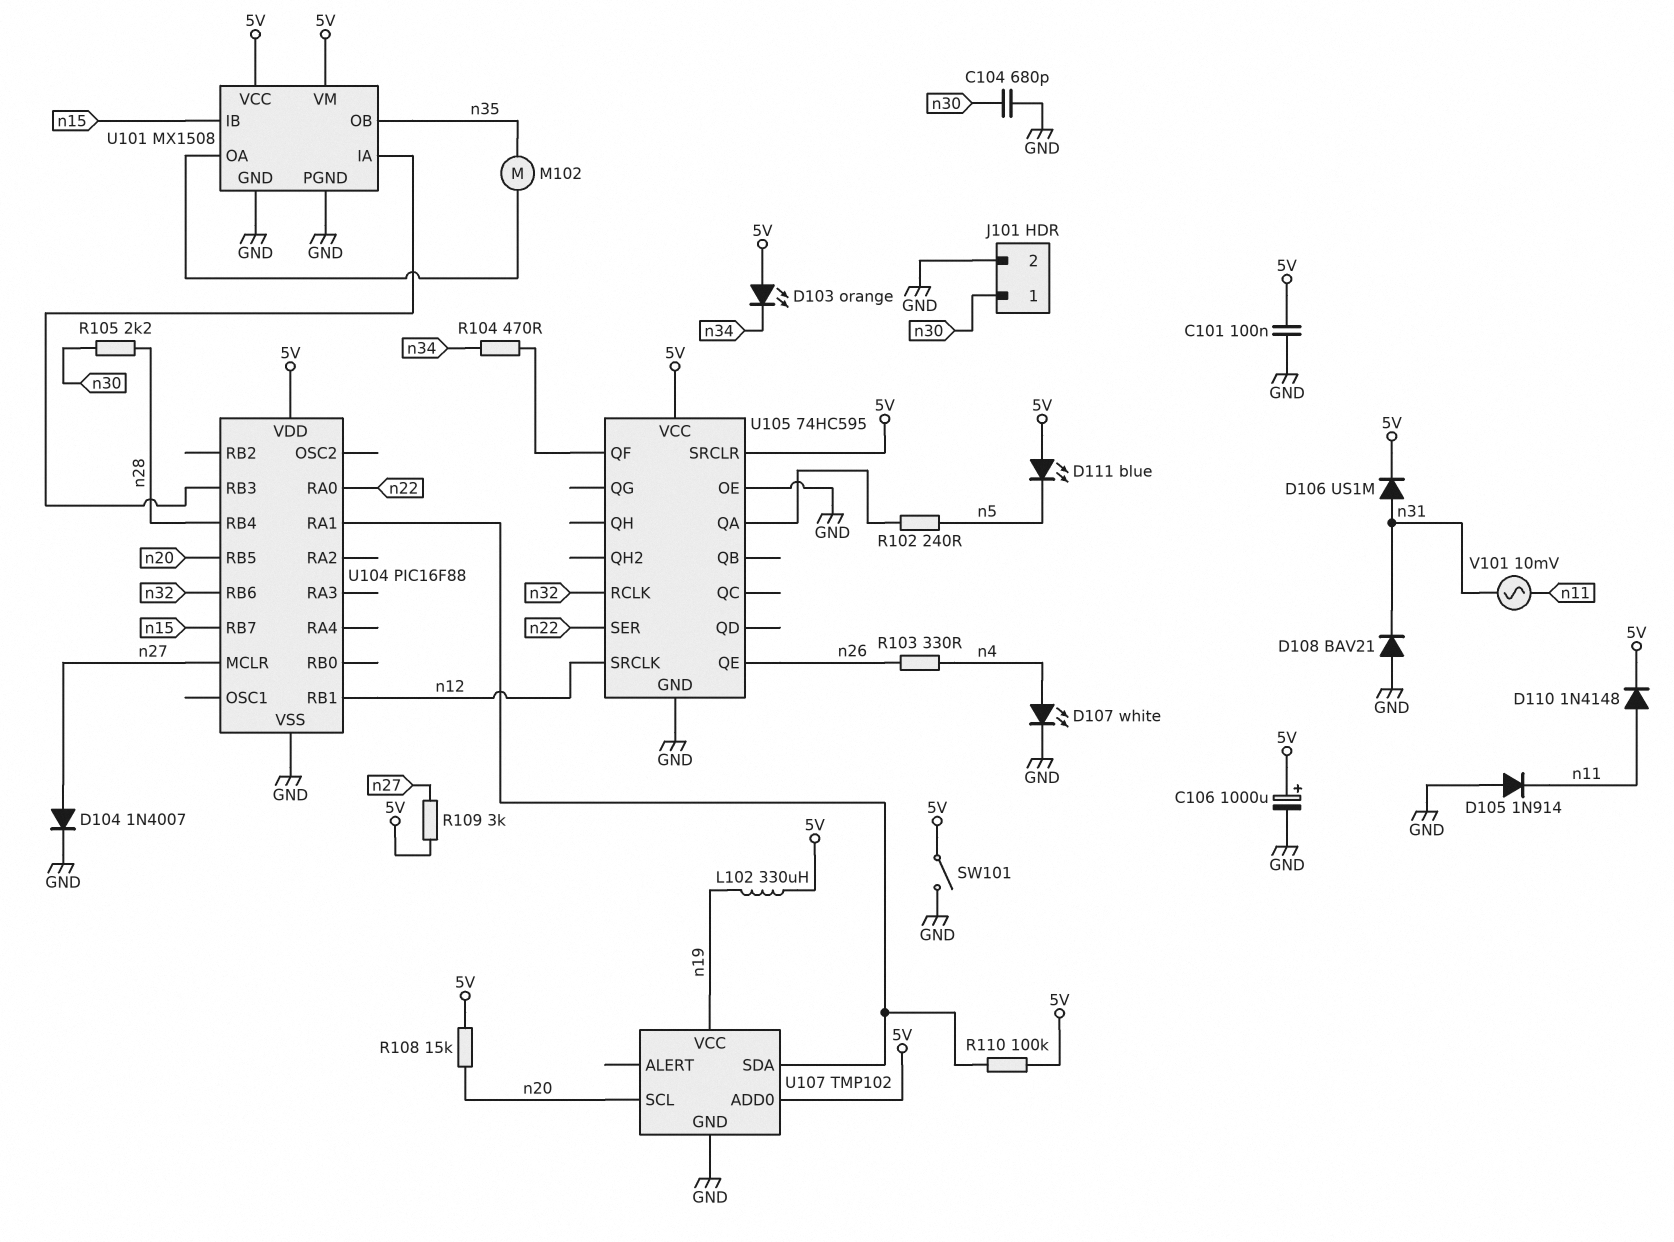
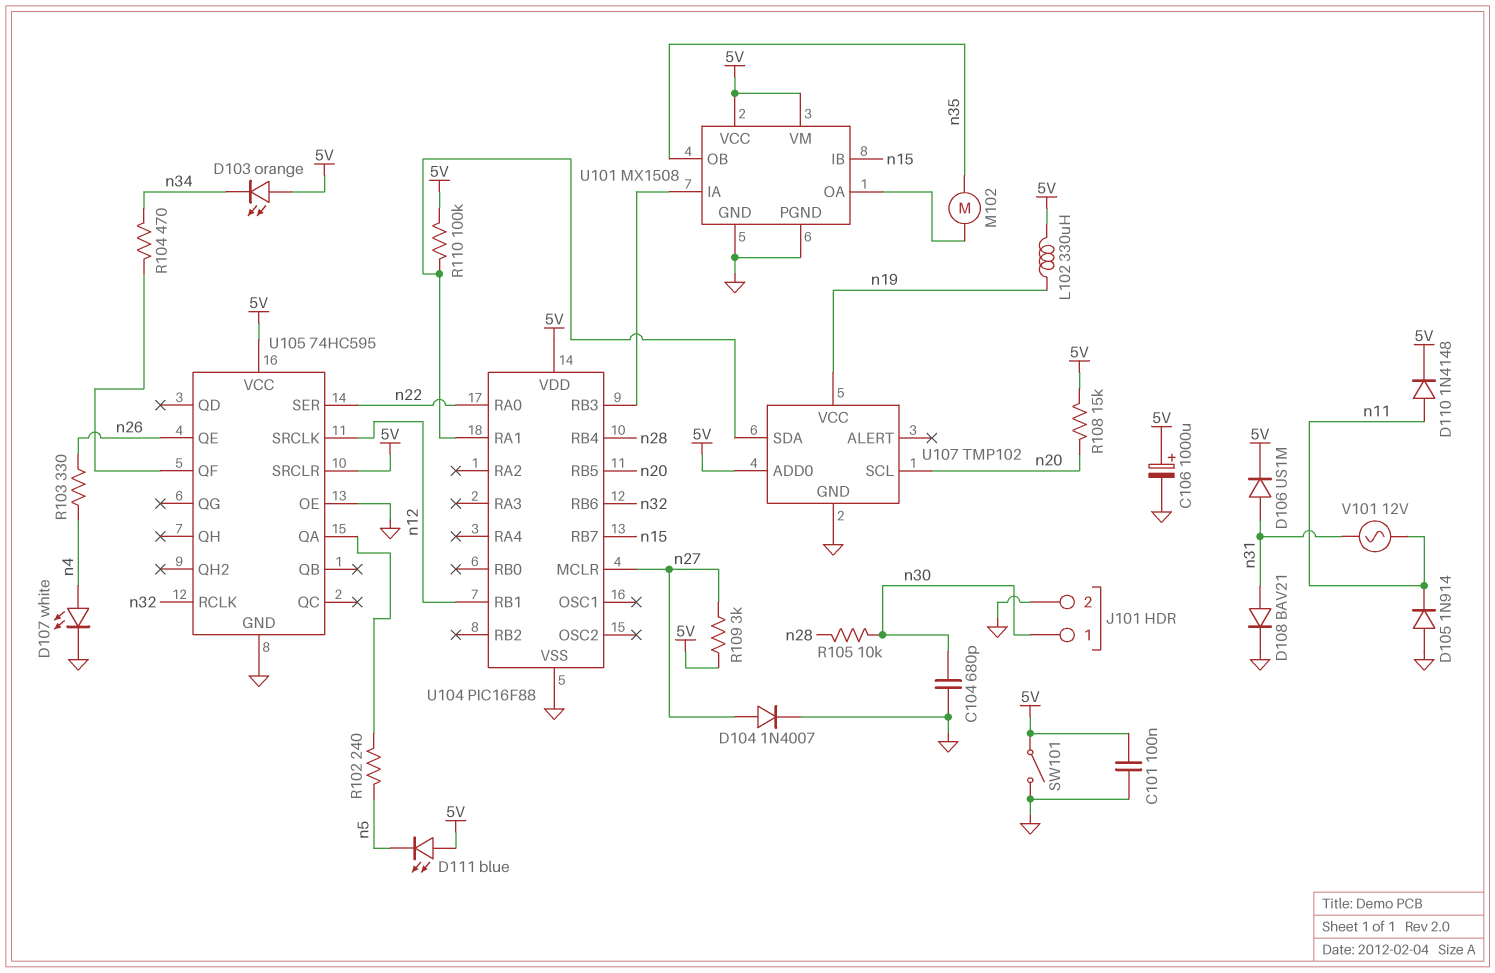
D108: diode BAV21 (A GND, K n31) -> diode BAV21 (A n31, K GND)
R105: 2.2k (n28, n30) -> 10k (n28, n30)
V101: AC 10mV (n11, n31) -> AC 12V (n11, n31)

